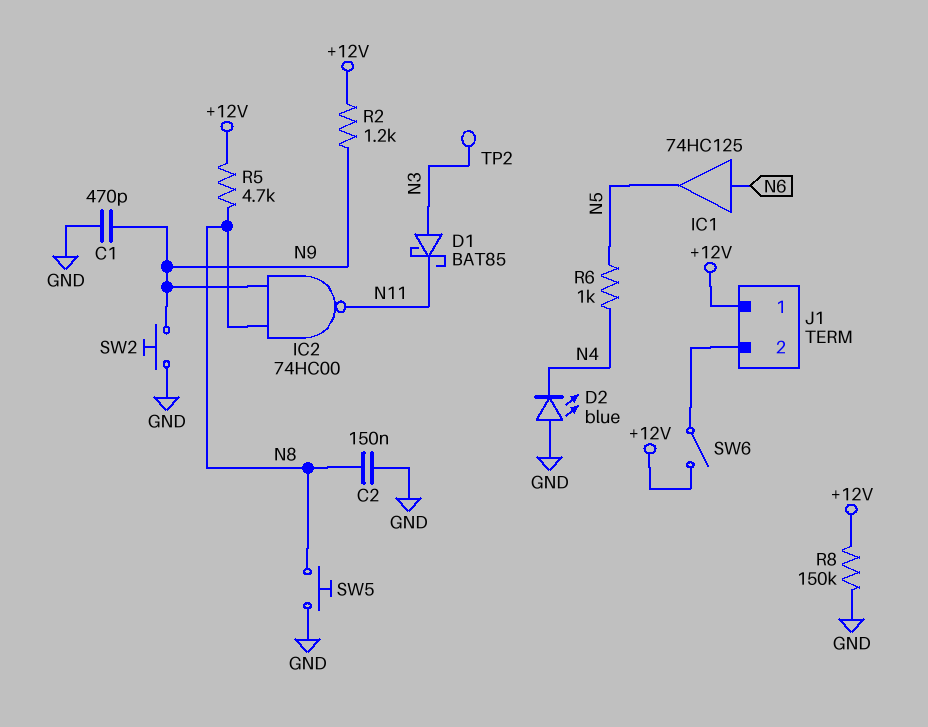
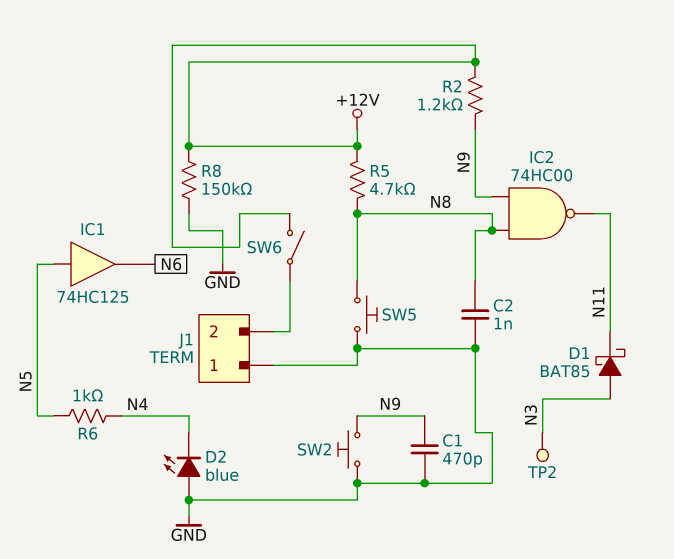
C2: 150nF (GND, N8) -> 1nF (GND, N8)
IC1: buffer 74HC125 (in N6, out N5) -> buffer 74HC125 (in N5, out N6)
J1 pin 1: +12V -> GND

